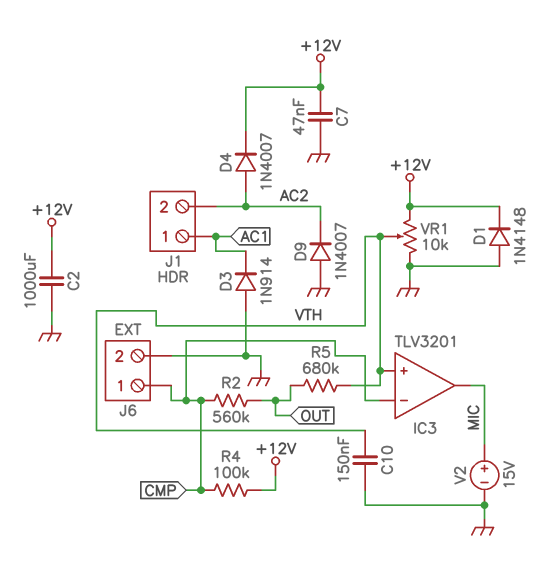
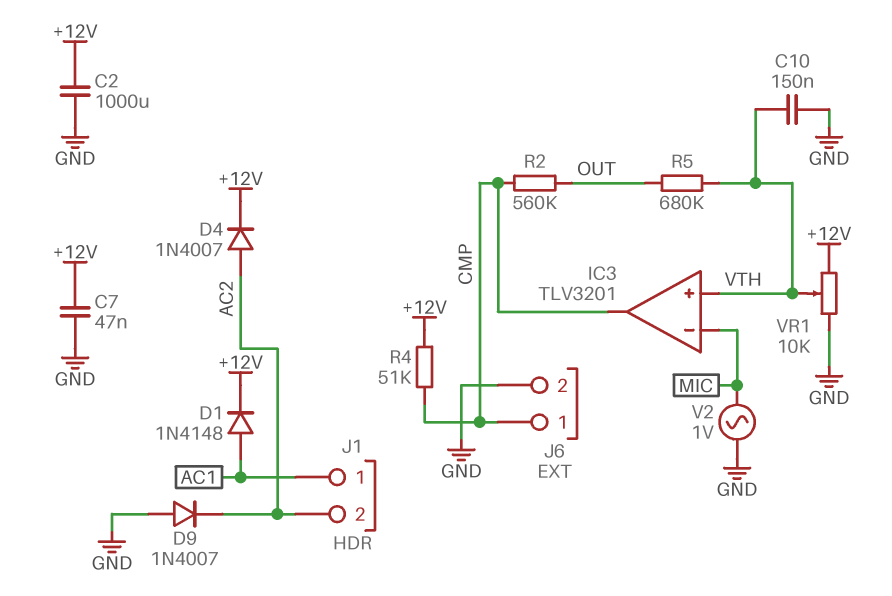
D1: diode 1N4148 (A GND, K +12V) -> diode 1N4148 (A AC1, K +12V)
D3: diode 1N914 (A GND, K AC1) -> none
IC3 pin in-: CMP -> MIC
IC3 pin out: MIC -> CMP
R4: 100k (+12V, CMP) -> 51k (+12V, CMP)
V2: 15V (plus MIC, minus GND) -> AC 1V (GND, MIC)

